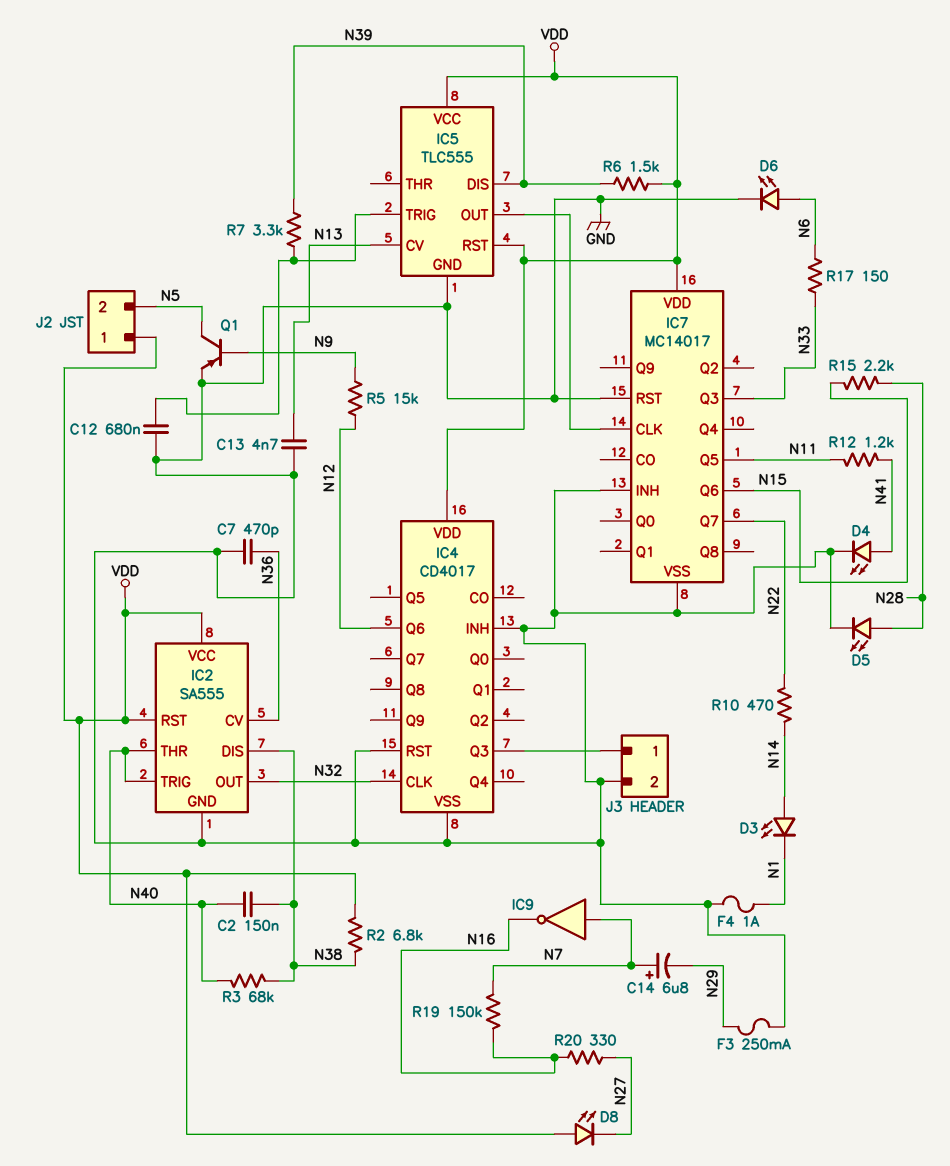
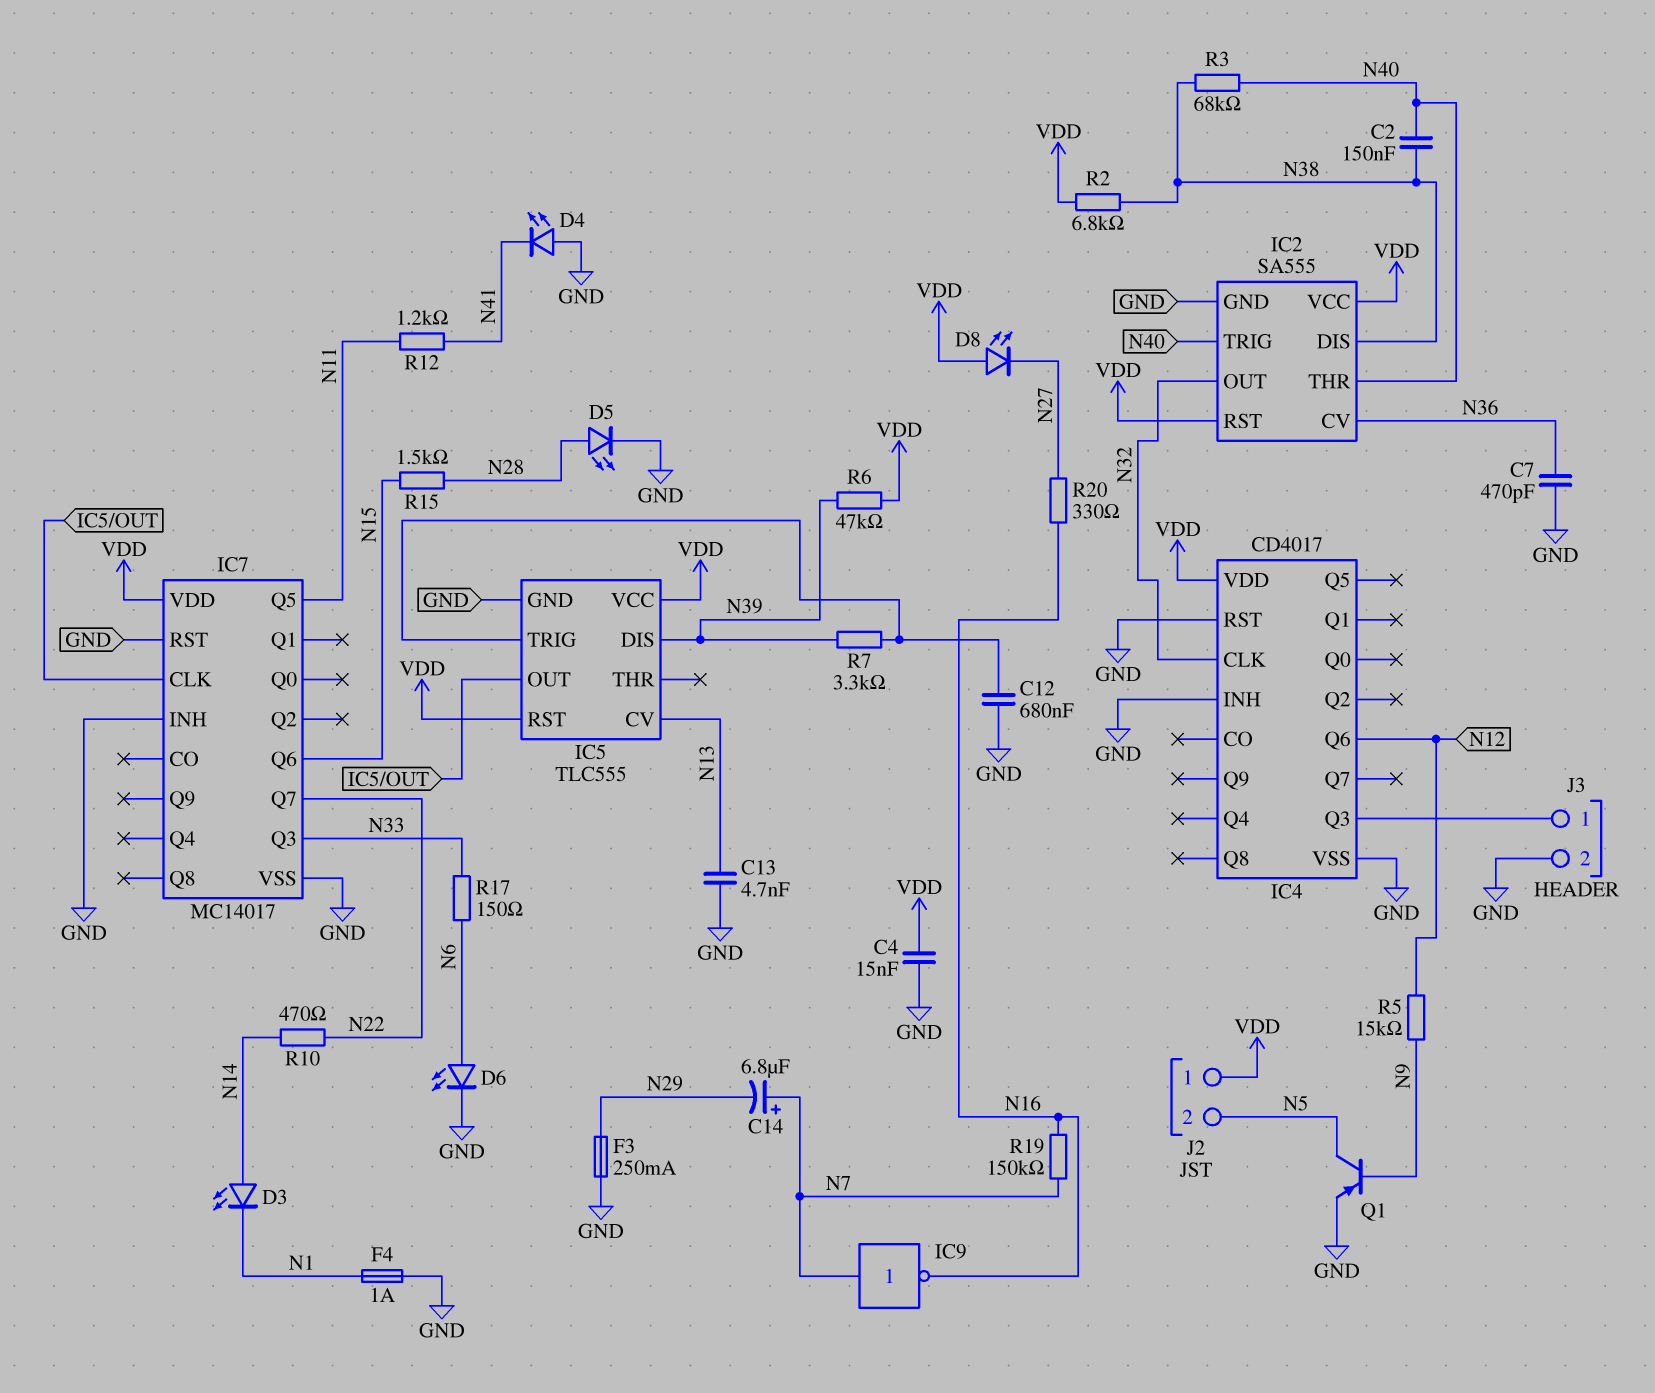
C4: none -> 15nF (GND, VDD)
D4: LED (A N41, K GND) -> LED (A GND, K N41)
R6: 1.5k (N39, VDD) -> 47k (N39, VDD)
R15: 2.2k (N15, N28) -> 1.5k (N15, N28)

